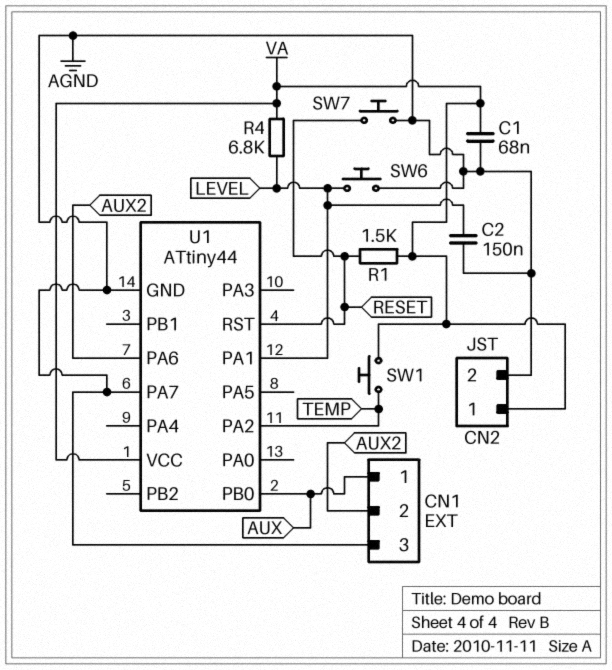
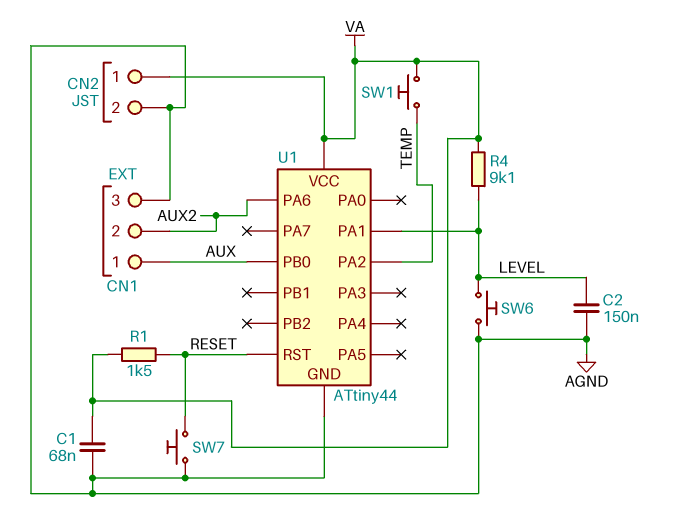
R4: 6.8k (LEVEL, VA) -> 9.1k (LEVEL, VA)
U1 pin PA7: AGND -> none

